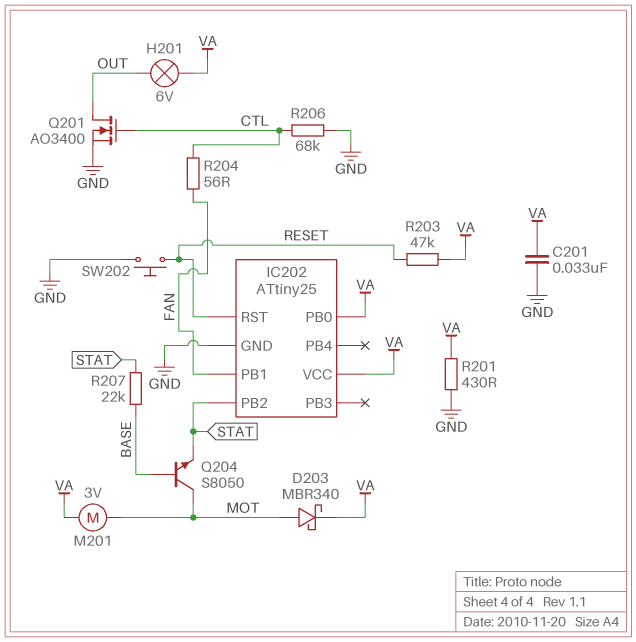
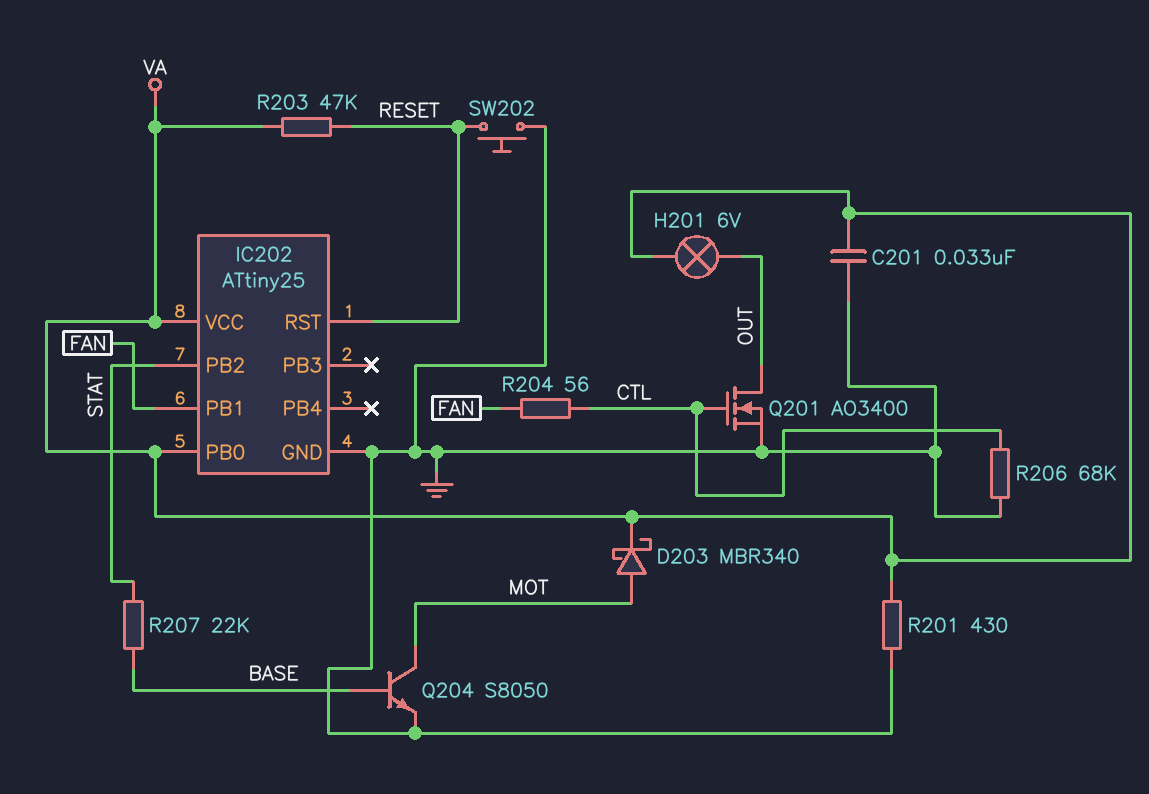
M201: motor 3V (MOT, VA) -> none
Q204: NPN S8050 (B BASE, C MOT, E STAT) -> NPN S8050 (B BASE, C MOT, E GND)

